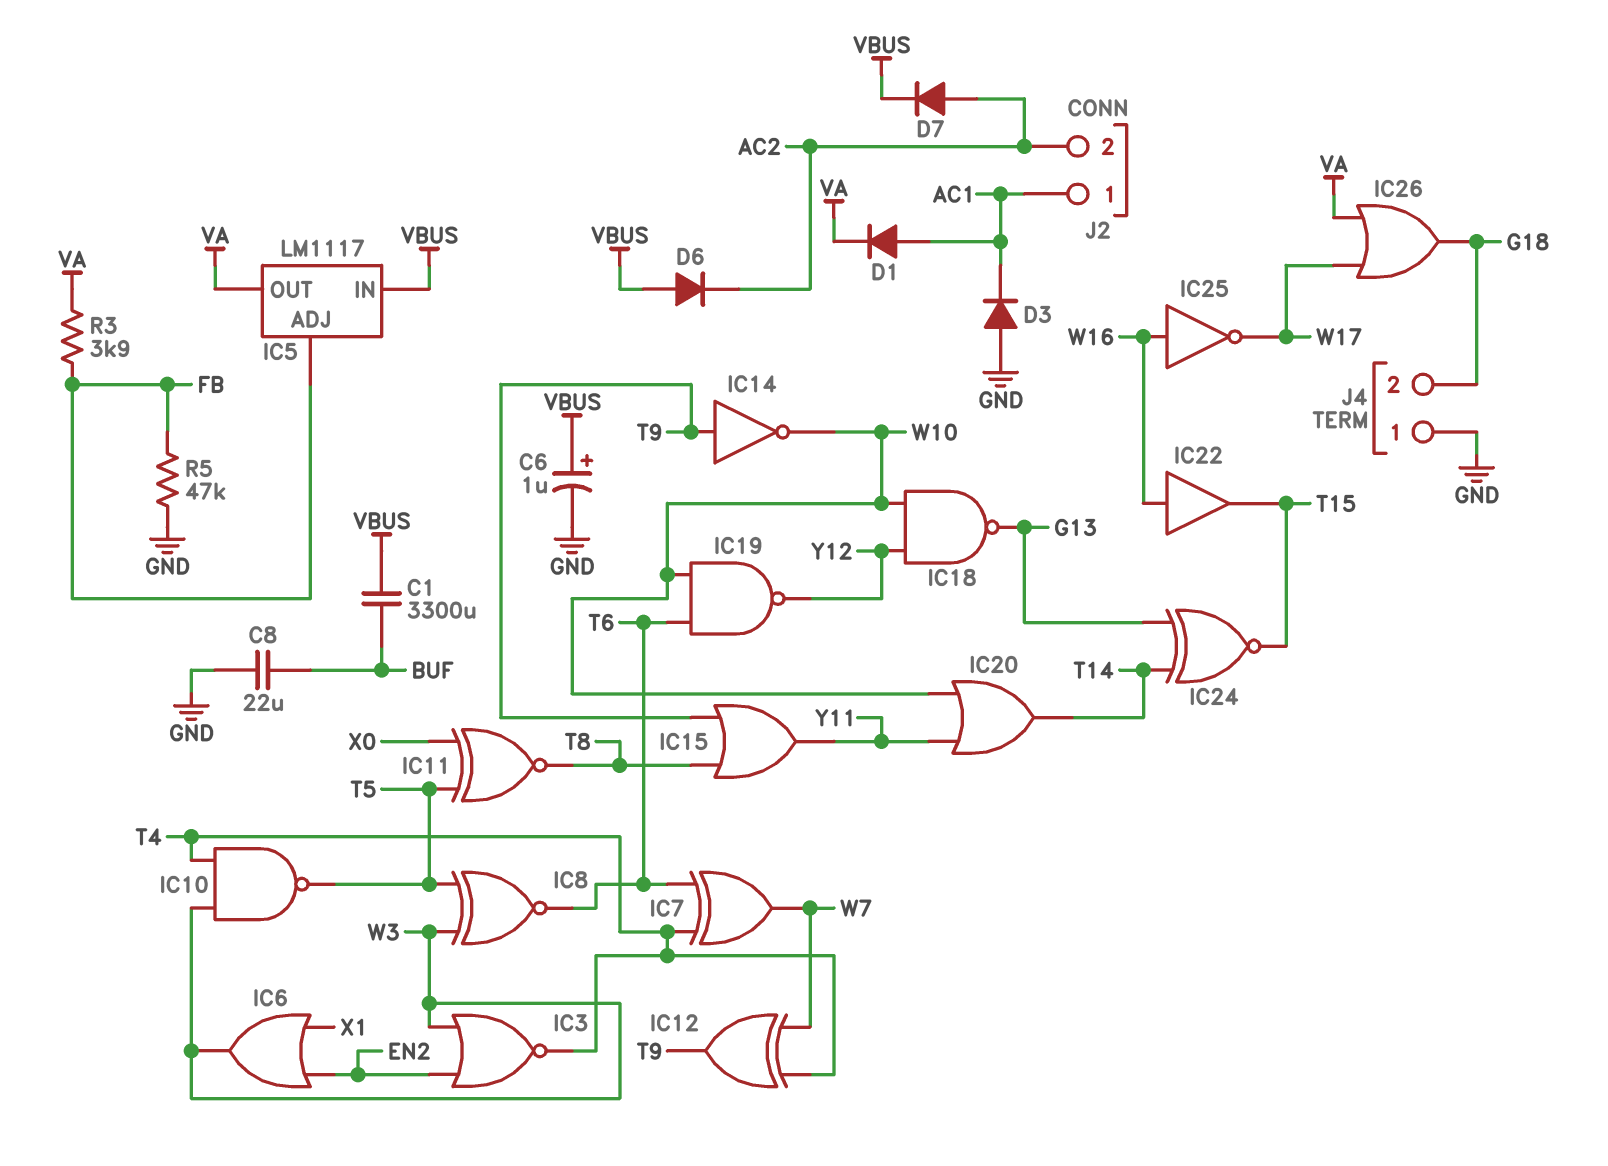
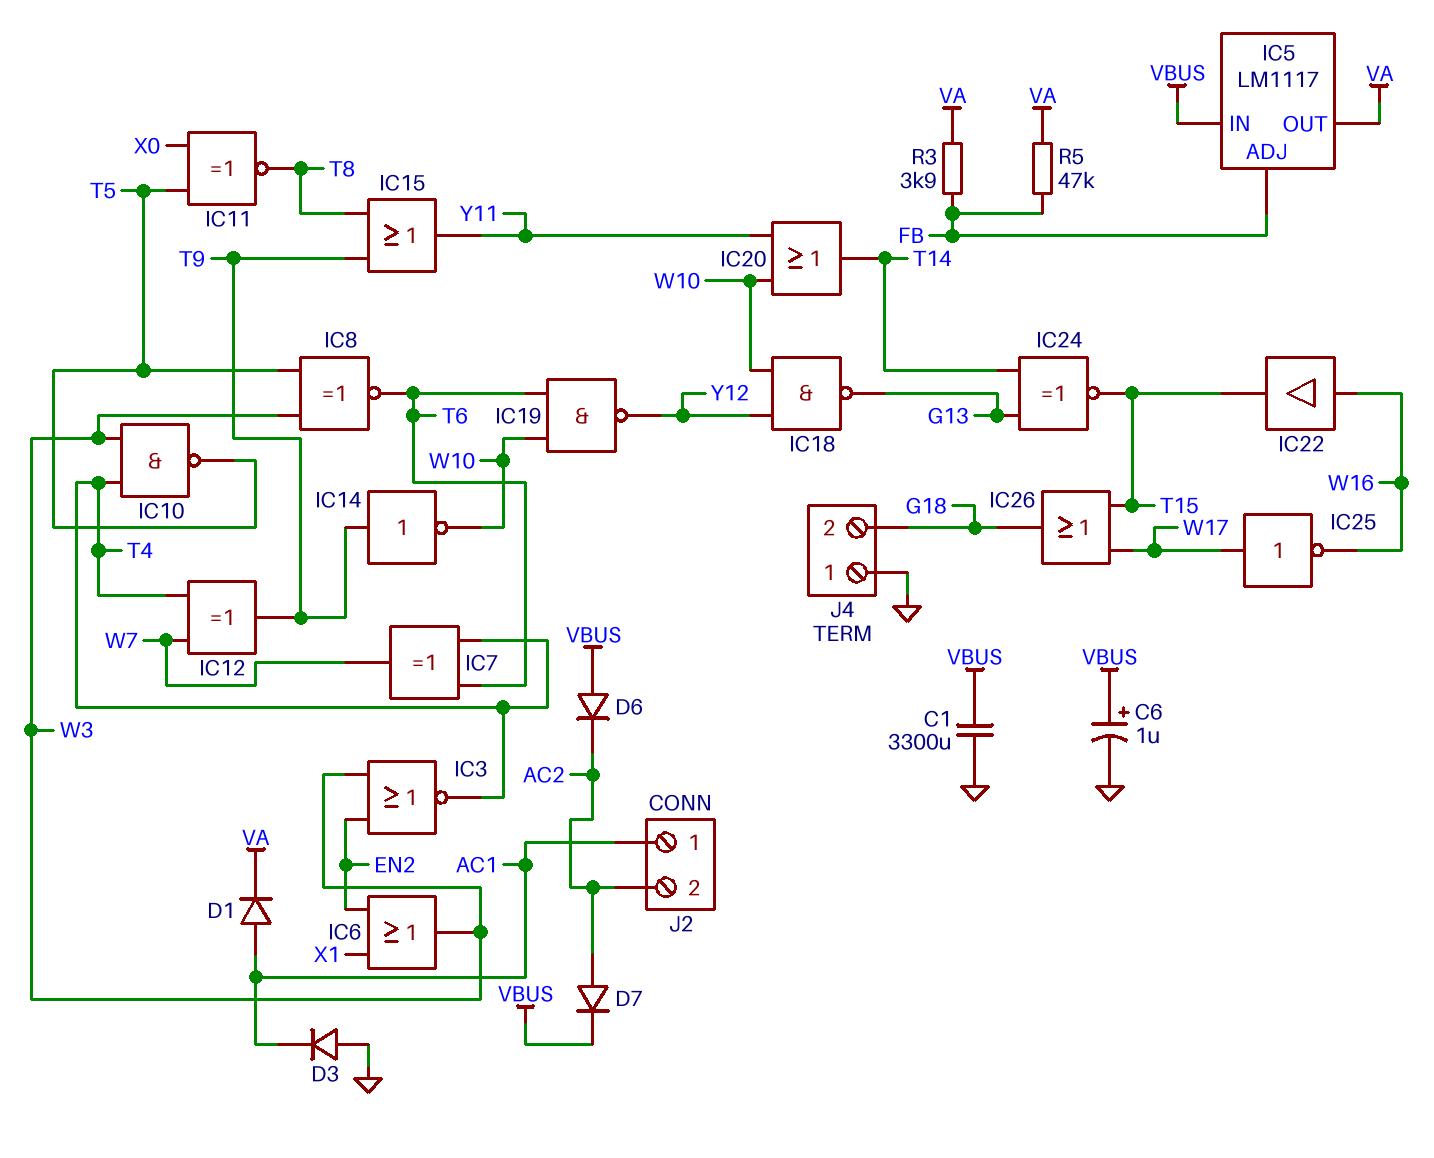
C1: 3300uF (BUF, VBUS) -> 3300uF (GND, VBUS)
C8: 22uF (BUF, GND) -> none
IC25: NOT (in W16, out W17) -> NOT (in W17, out W16)
IC26: OR (in VA, in W17, out G18) -> OR (in T15, in W17, out G18)
R5: 47k (FB, GND) -> 47k (FB, VA)

